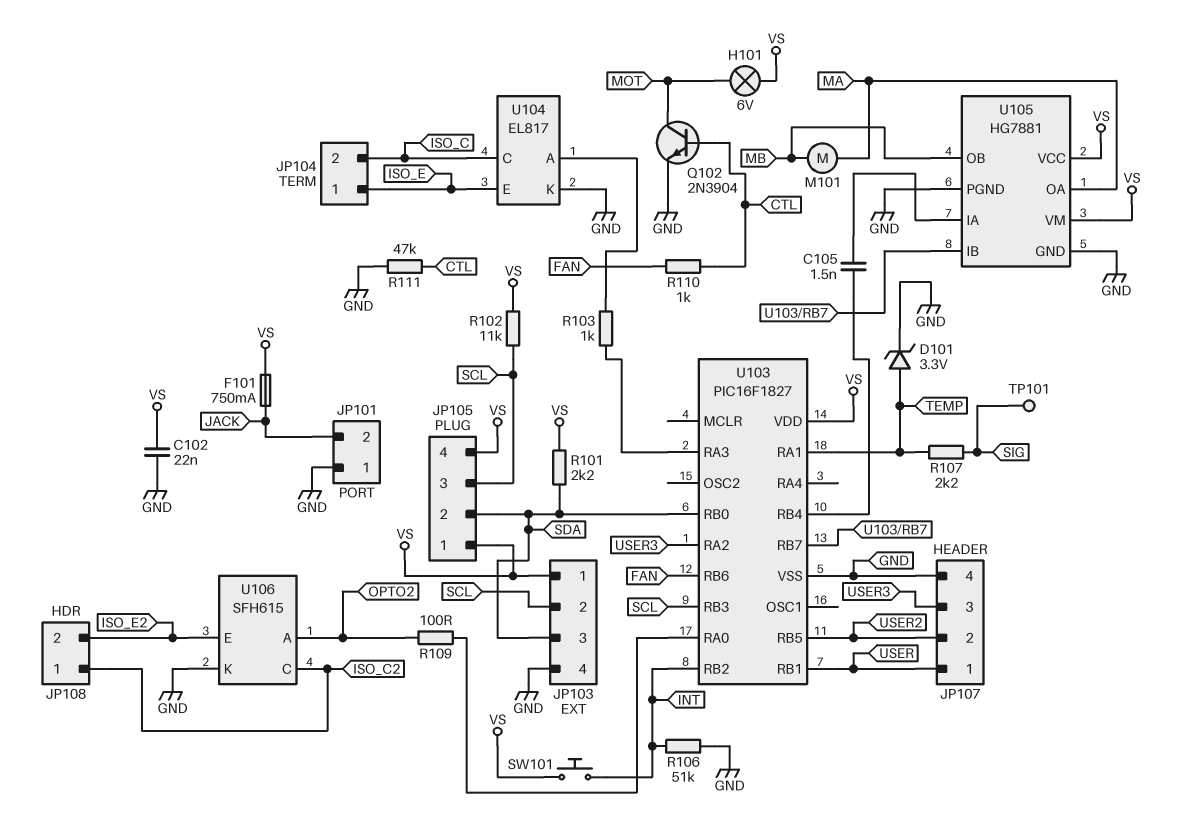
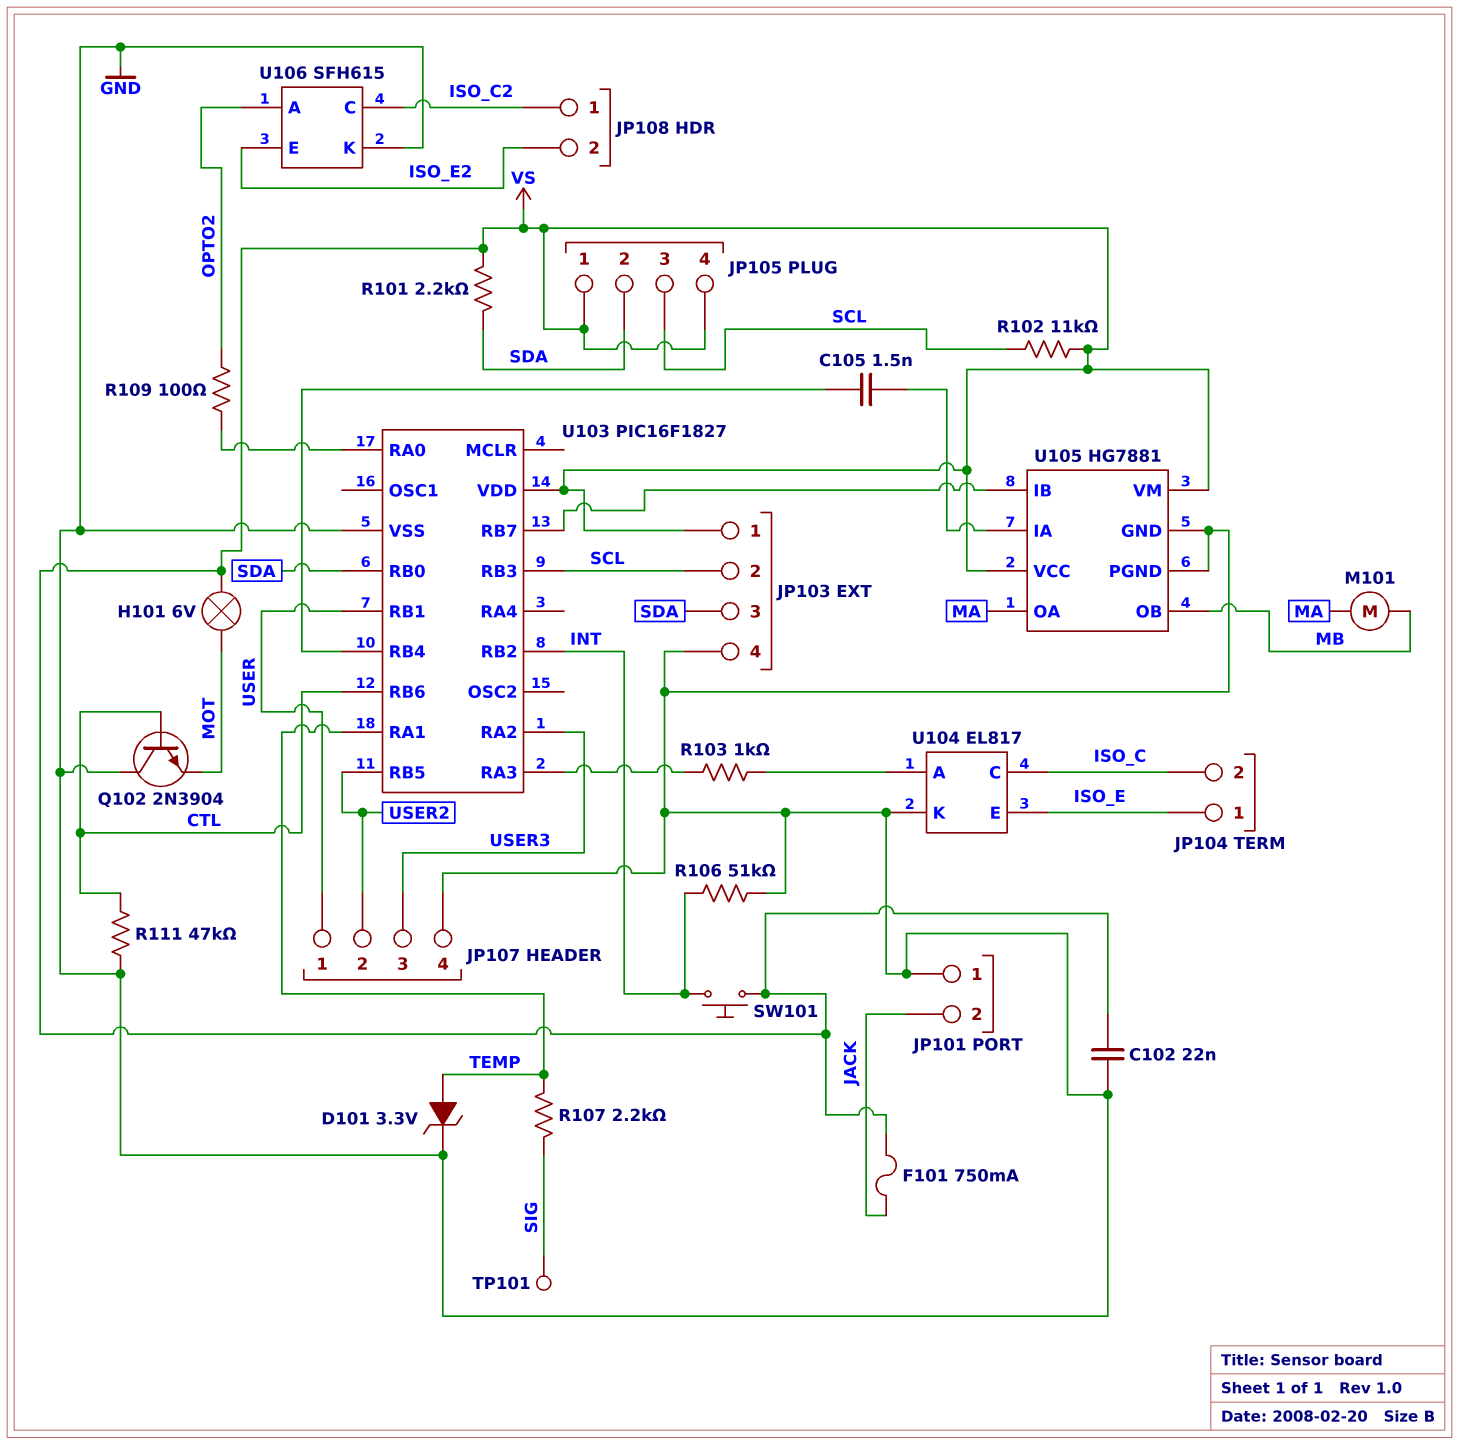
Q102: NPN 2N3904 (B CTL, C MOT, E GND) -> NPN 2N3904 (B CTL, C GND, E MOT)
R110: 1k (CTL, FAN) -> none
U103 pin RB6: FAN -> CTL

